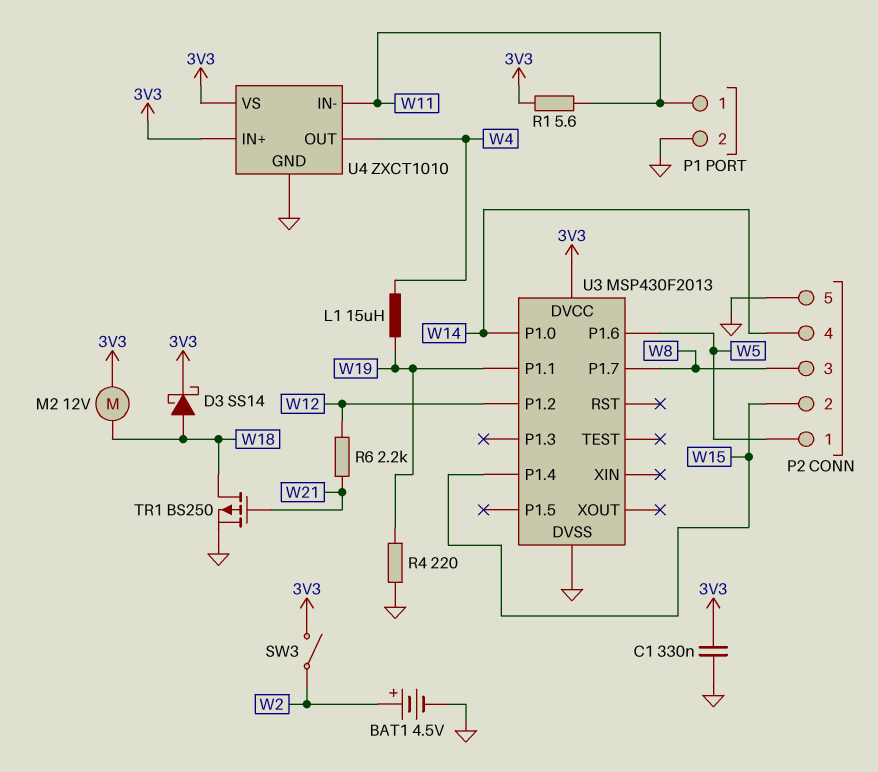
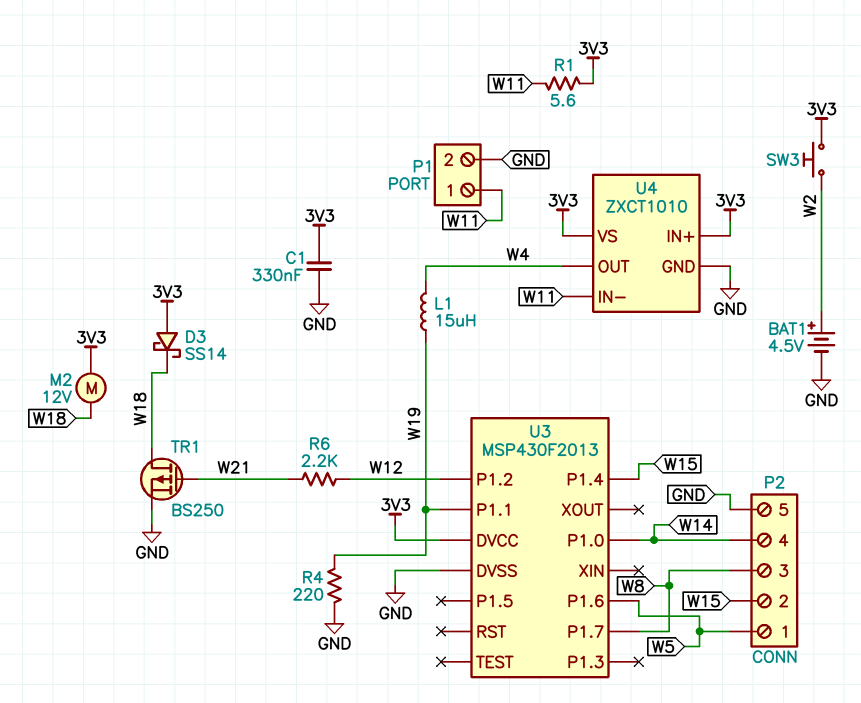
D3: schottky SS14 (A W18, K 3V3) -> schottky SS14 (A 3V3, K W18)
SW3: switch (3V3, W2) -> button (3V3, W2)

